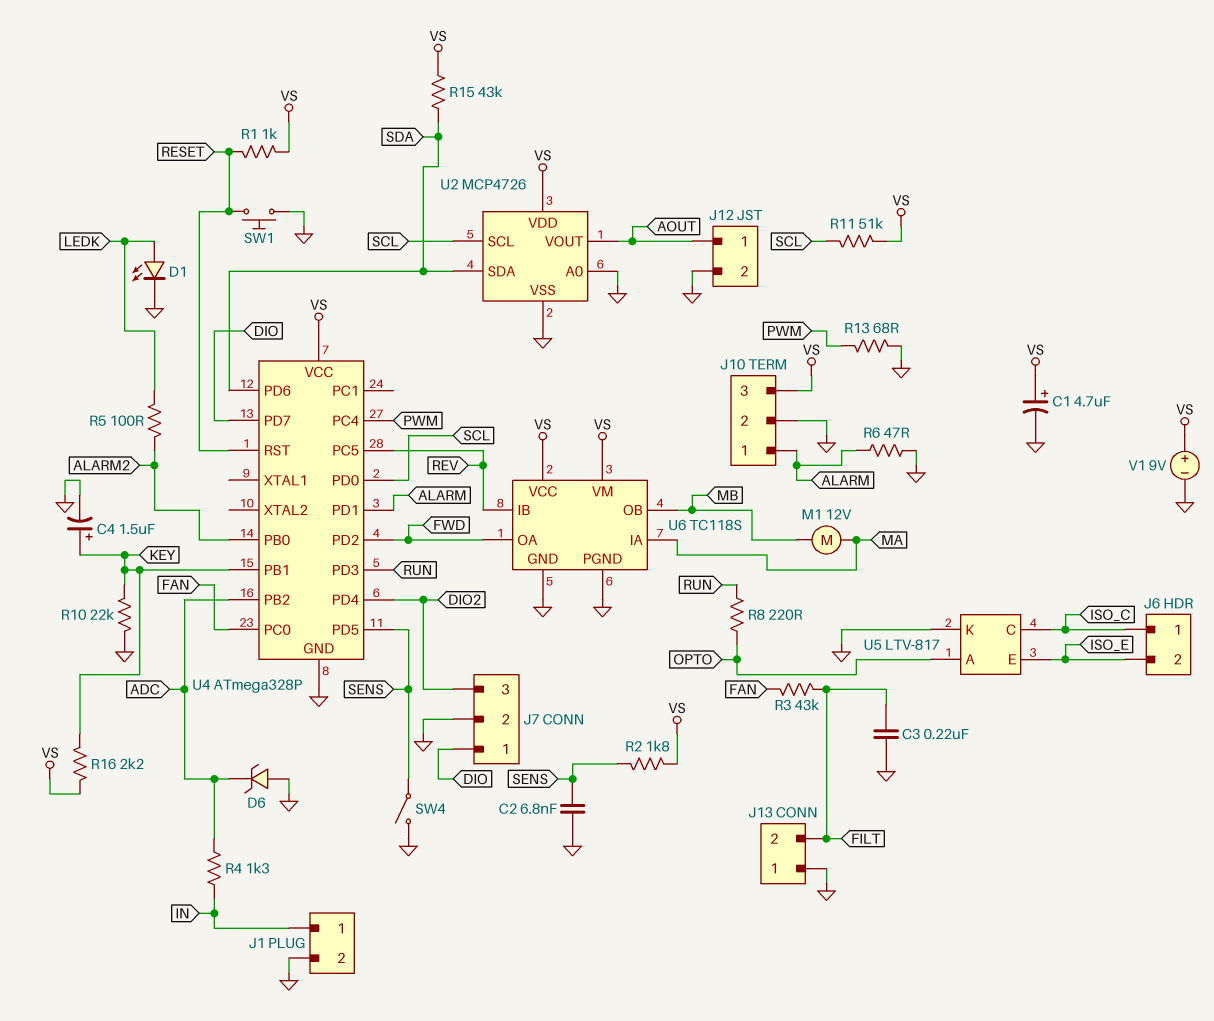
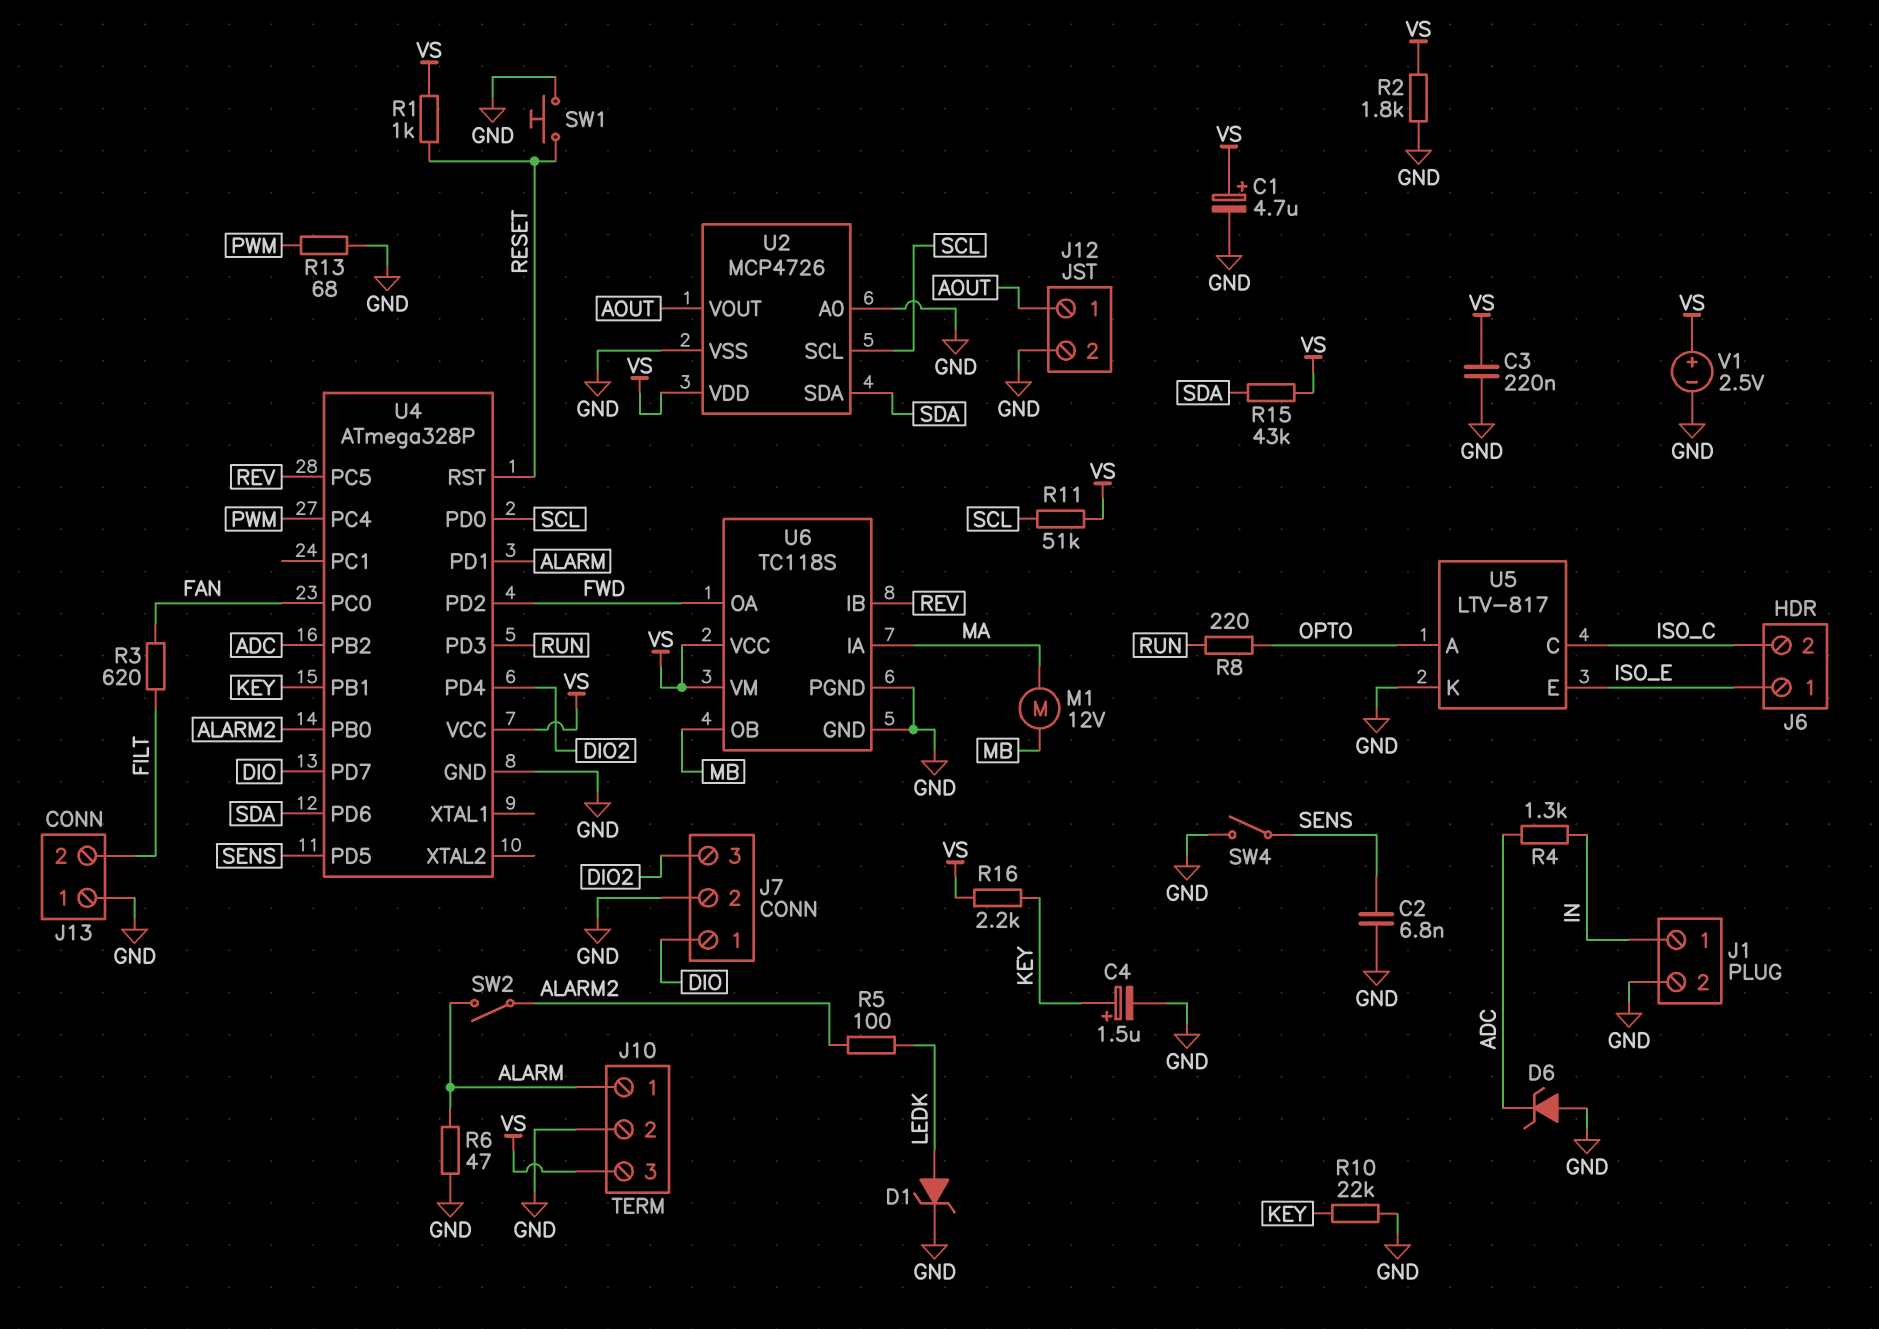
C3: 220nF (FILT, GND) -> 220nF (GND, VS)
D1: LED (A LEDK, K GND) -> zener (A LEDK, K GND)
J6 pin 1: ISO_C -> ISO_E
J6 pin 2: ISO_E -> ISO_C
R2: 1.8k (SENS, VS) -> 1.8k (GND, VS)
R3: 43k (FAN, FILT) -> 620 (FAN, FILT)
SW2: none -> switch (ALARM, ALARM2)
V1: 9V (plus VS, minus GND) -> 2.5V (plus VS, minus GND)

